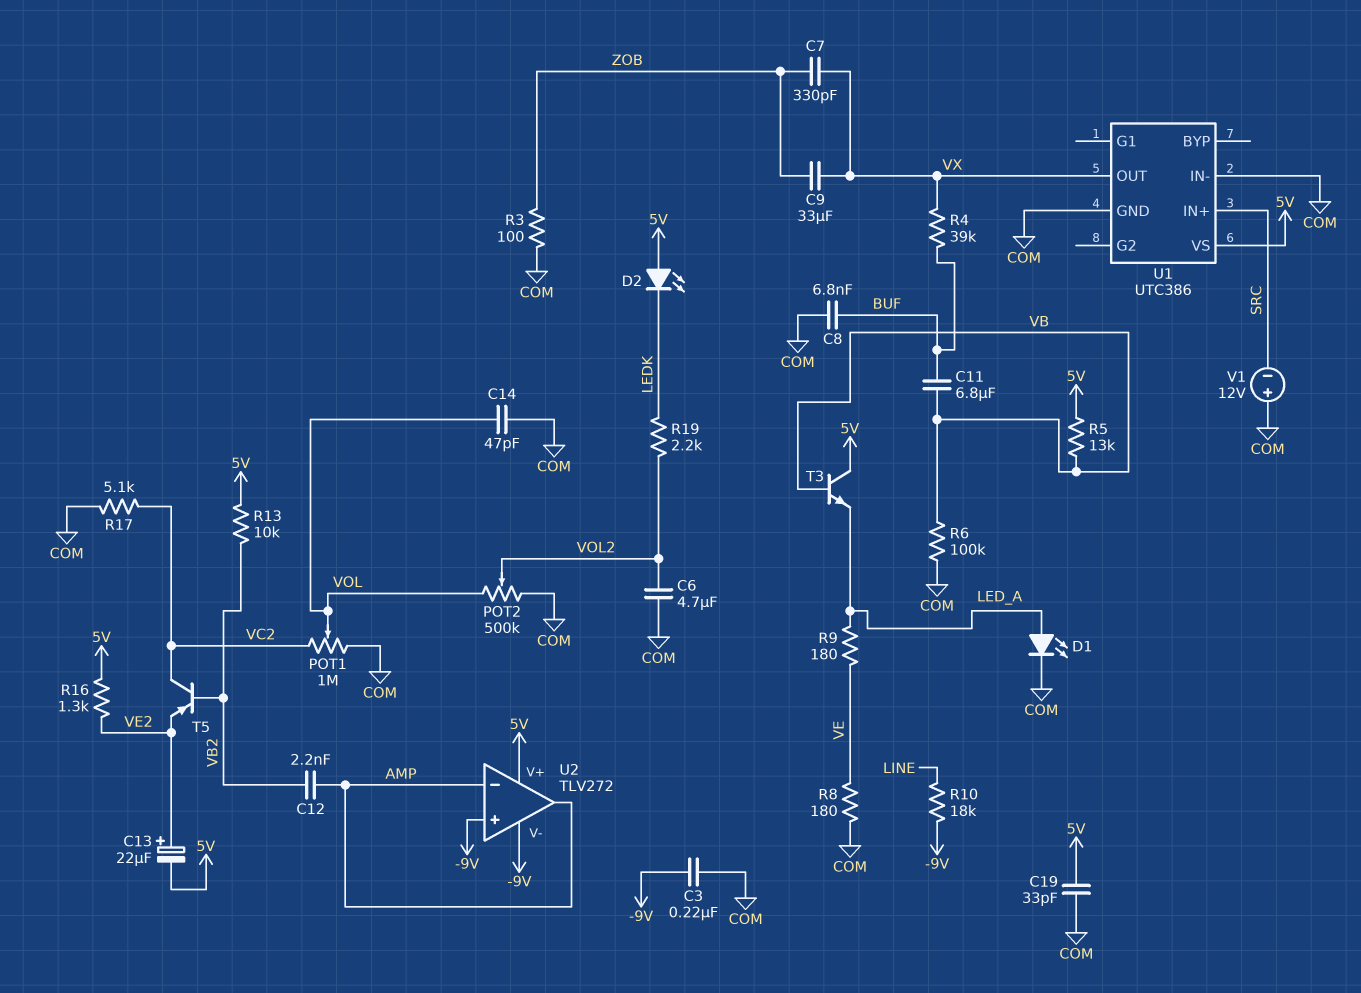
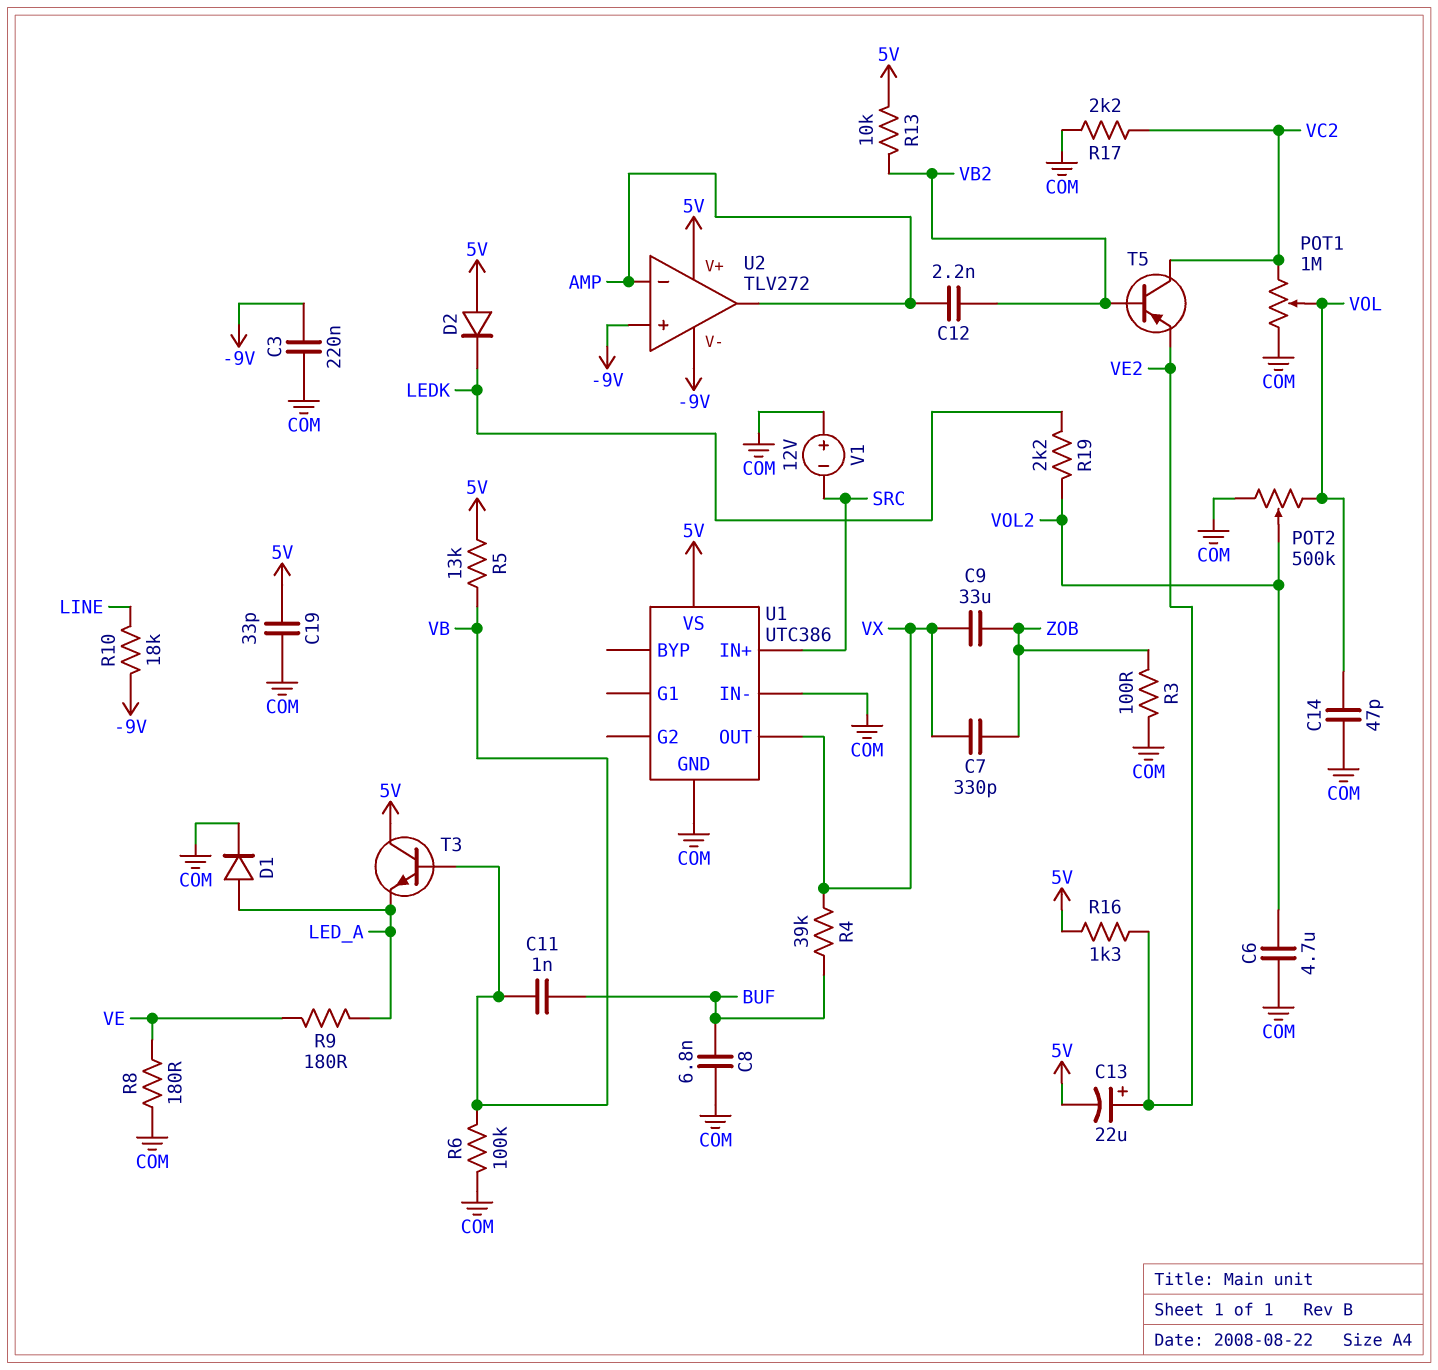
C11: 6.8uF (BUF, VB) -> 1nF (BUF, VB)
D1: LED (A LED_A, K COM) -> diode (A LED_A, K COM)
D2: LED (A 5V, K LEDK) -> diode (A 5V, K LEDK)
R17: 5.1k (COM, VC2) -> 2.2k (COM, VC2)

